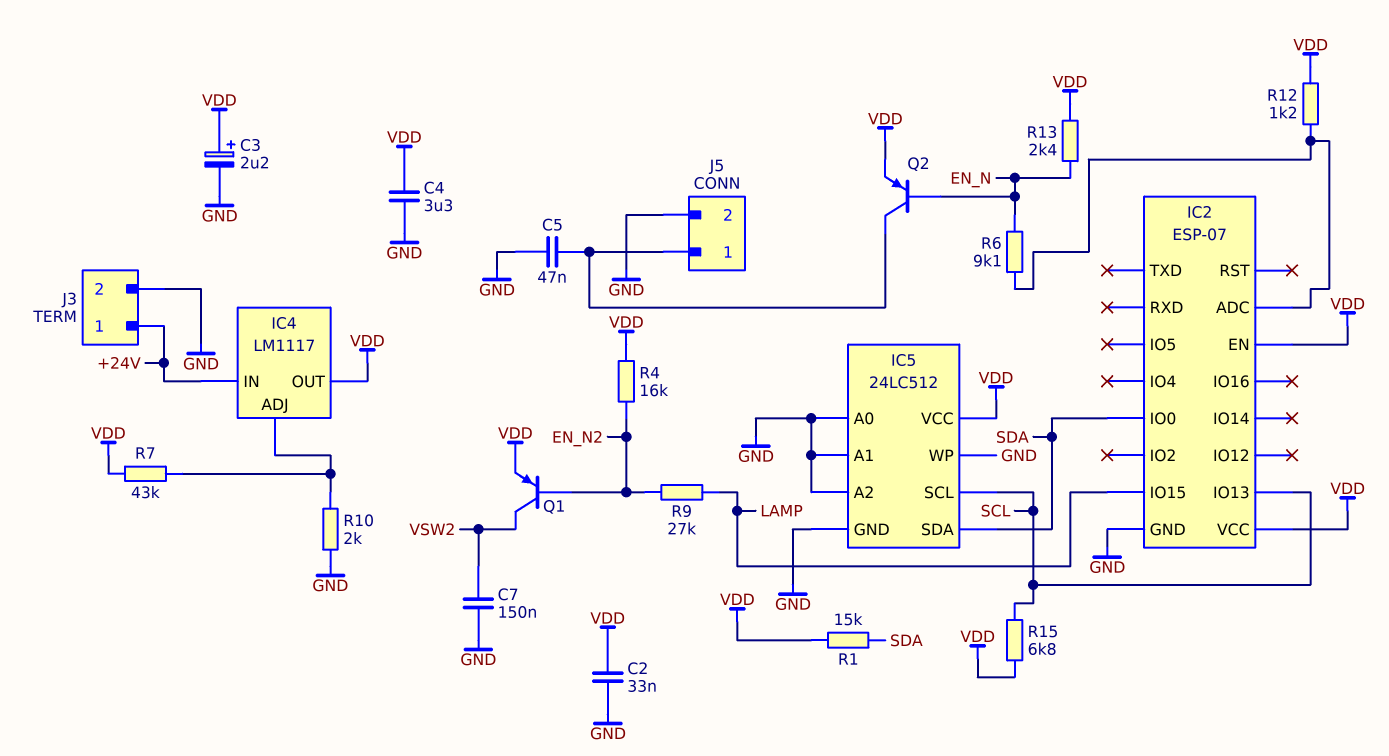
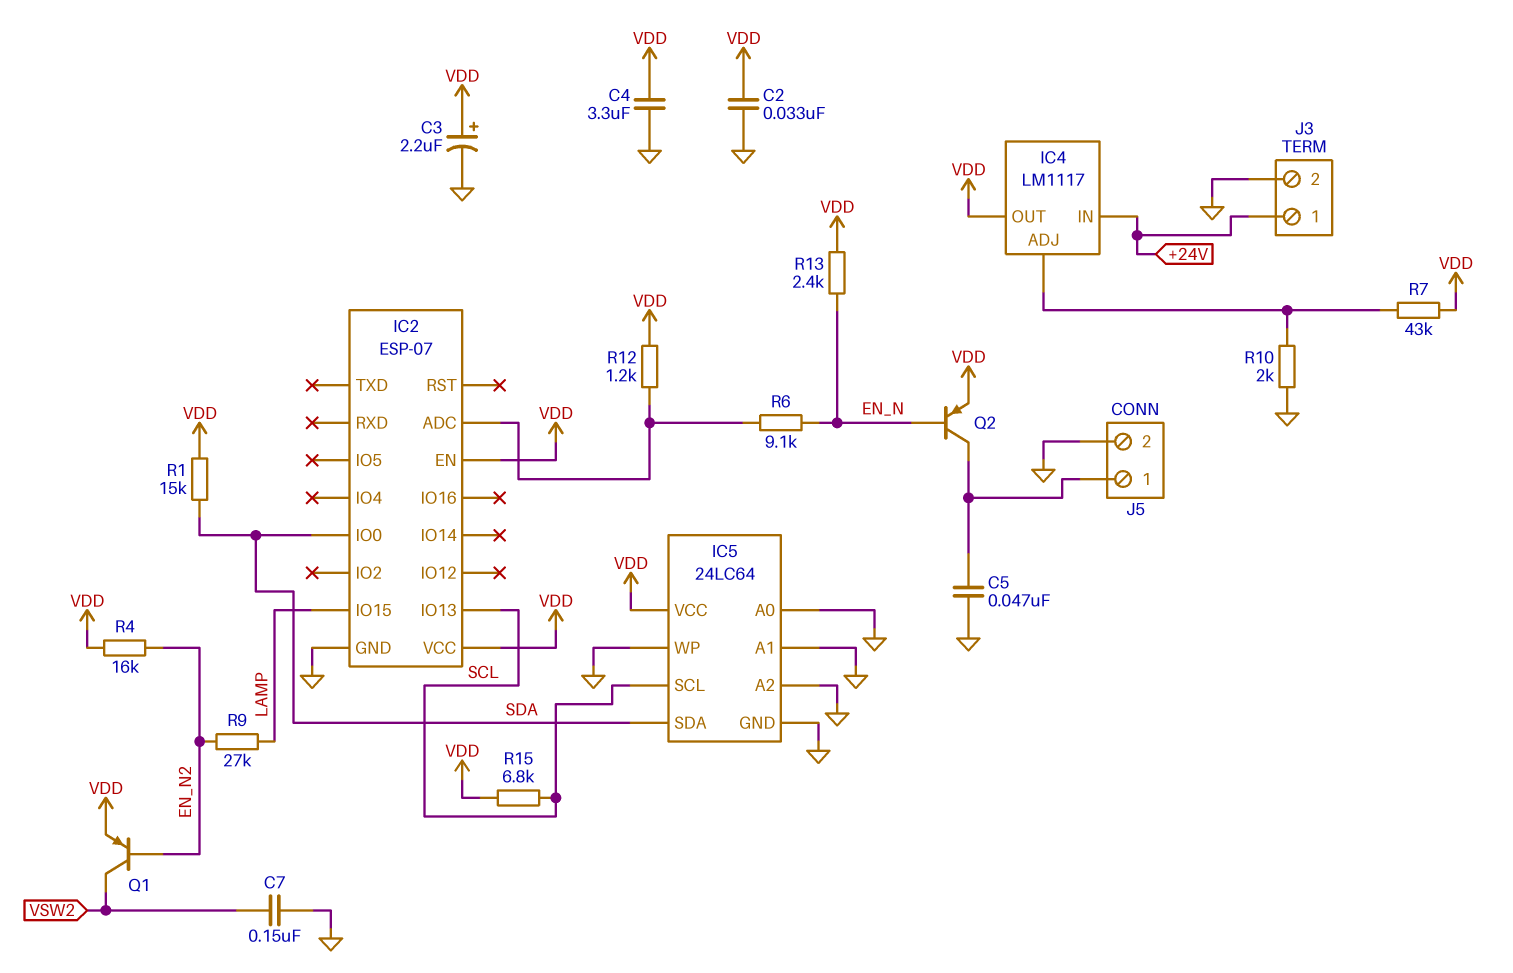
IC5: 24LC512 -> 24LC64

